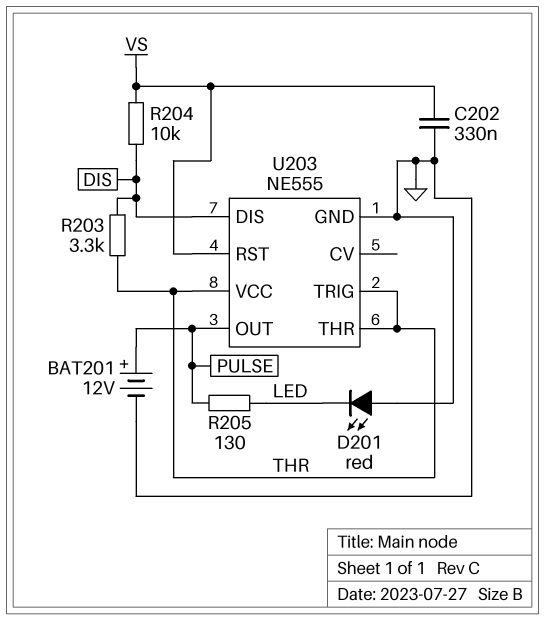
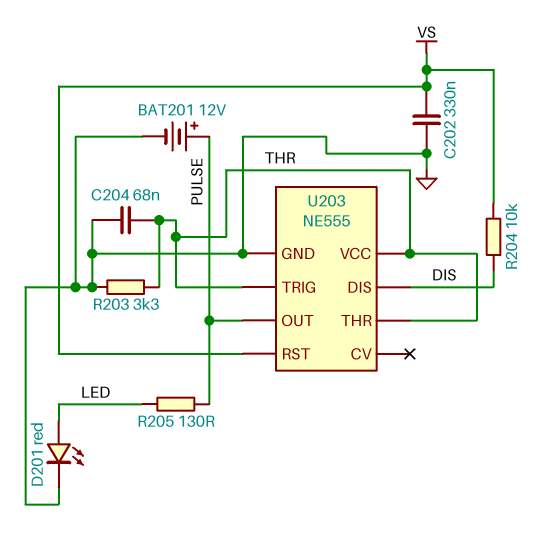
C204: none -> 68nF (GND, THR)
D201: LED red (A GND, K LED) -> LED red (A LED, K GND)
R203: 3.3k (DIS, THR) -> 3.3k (GND, THR)

